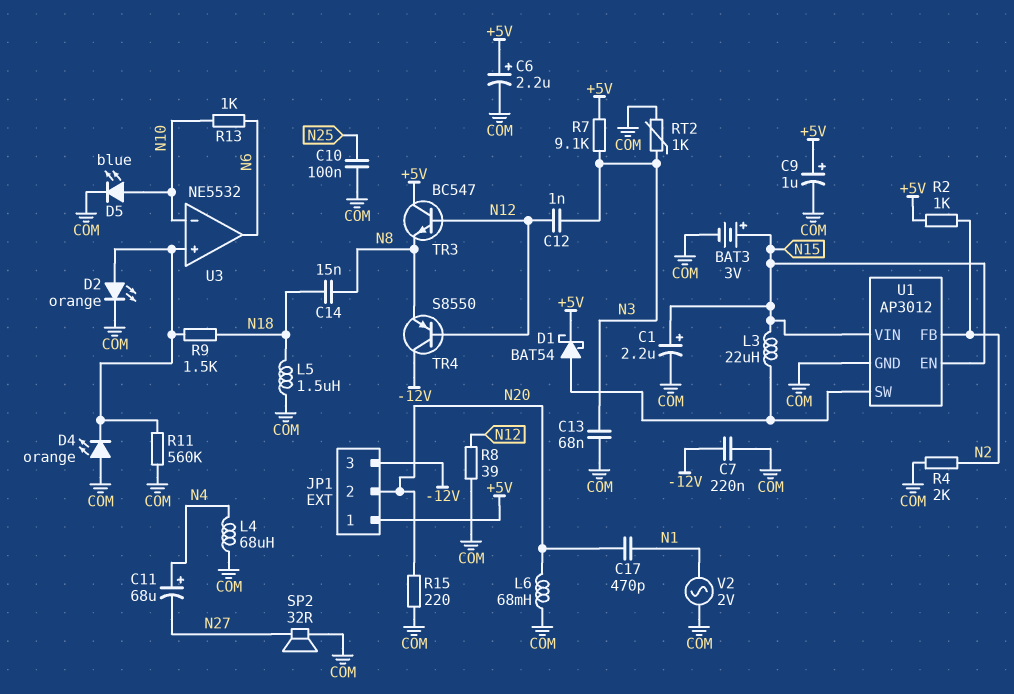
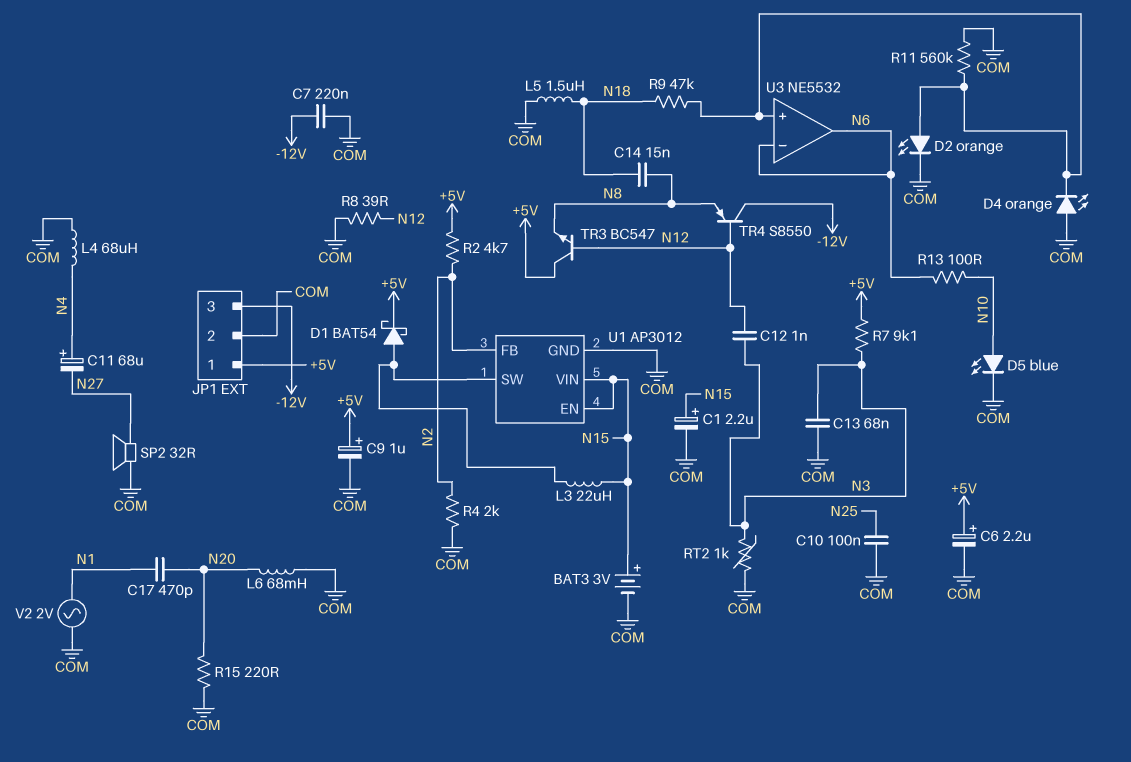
JP1 pin 2: N20 -> COM
R2: 1k (+5V, N2) -> 4.7k (+5V, N2)
R9: 1.5k (N18, U3/in+) -> 47k (N18, U3/in+)
R13: 1k (N6, N10) -> 100 (N6, N10)
U3 pin in-: N10 -> N6

